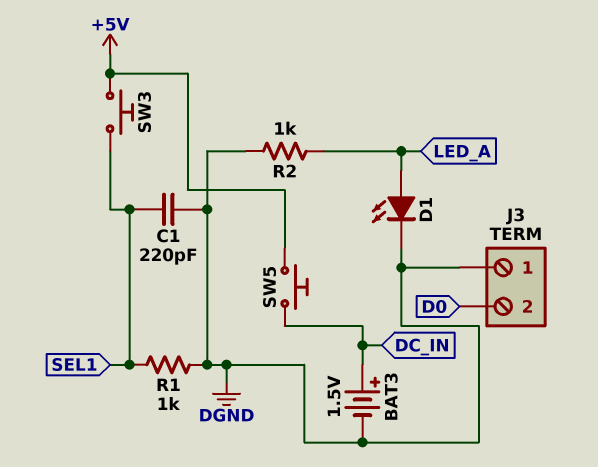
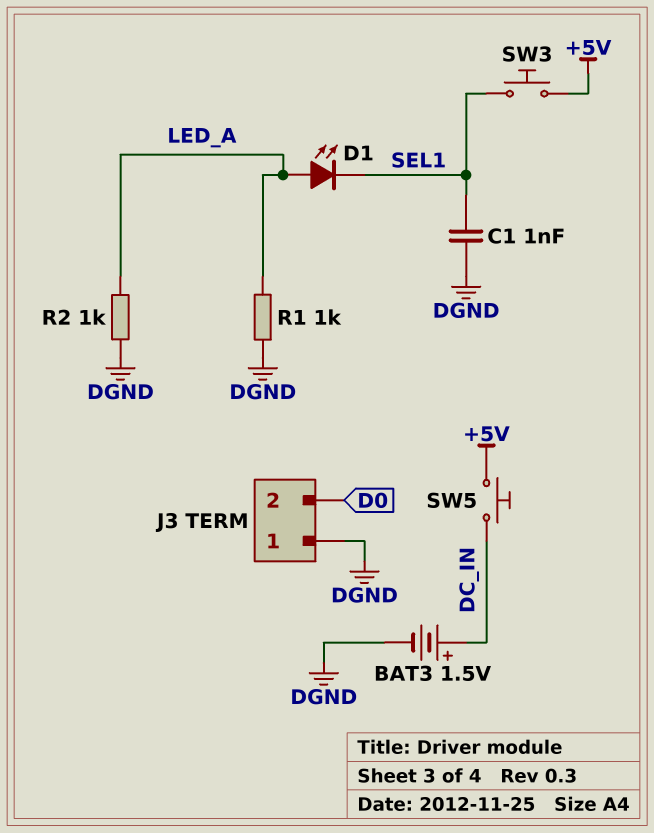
C1: 220pF (DGND, SEL1) -> 1nF (DGND, SEL1)
D1: LED (A LED_A, K DGND) -> LED (A LED_A, K SEL1)
R1: 1k (DGND, SEL1) -> 1k (DGND, LED_A)

